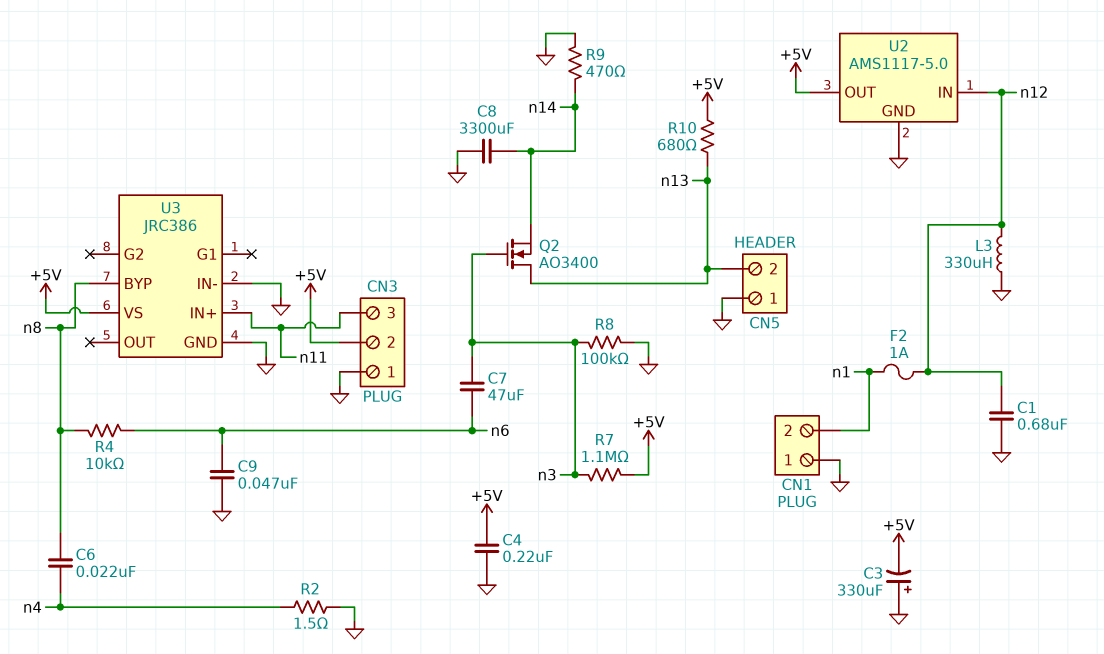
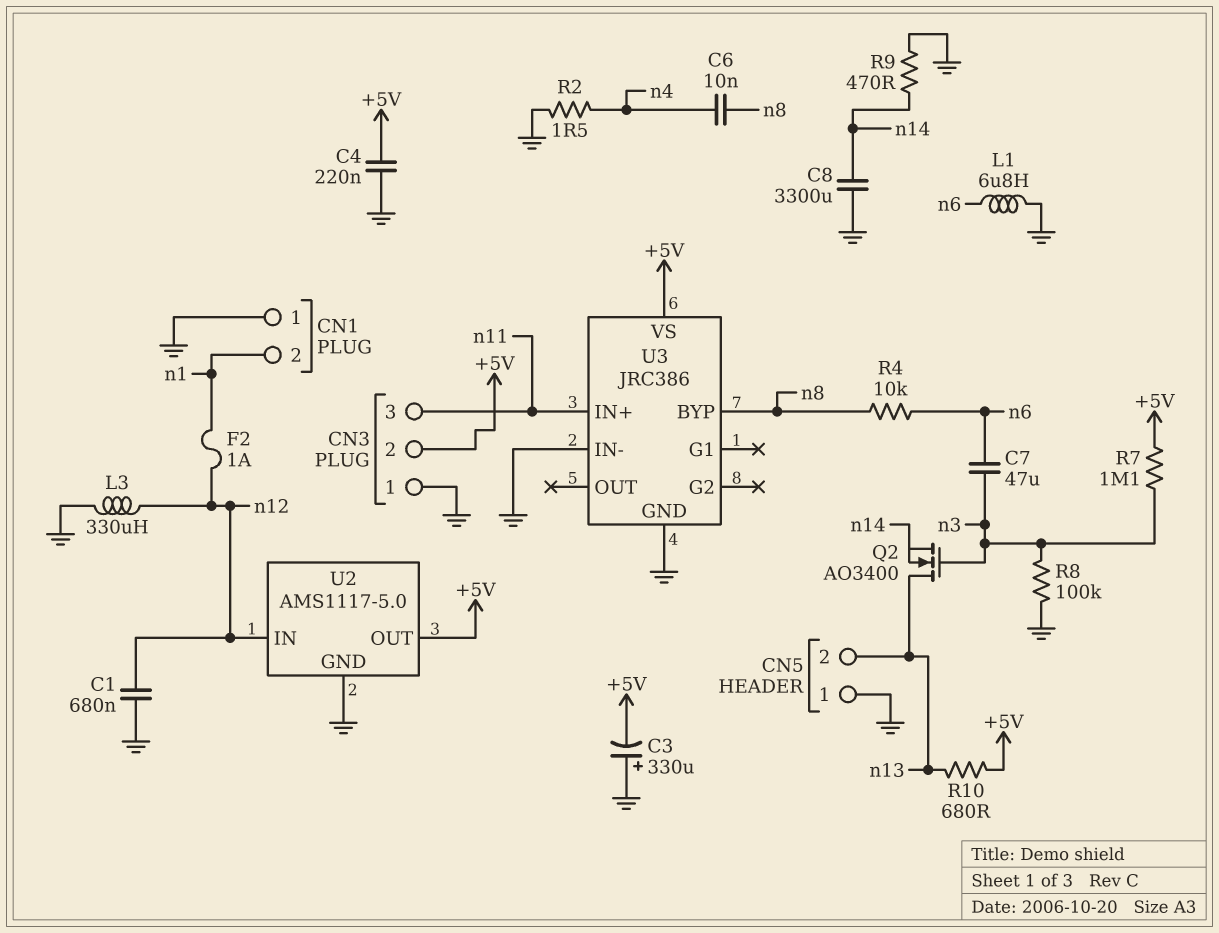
C6: 22nF (n4, n8) -> 10nF (n4, n8)
C9: 47nF (GND, n6) -> none
L1: none -> 6.8uH (GND, n6)

